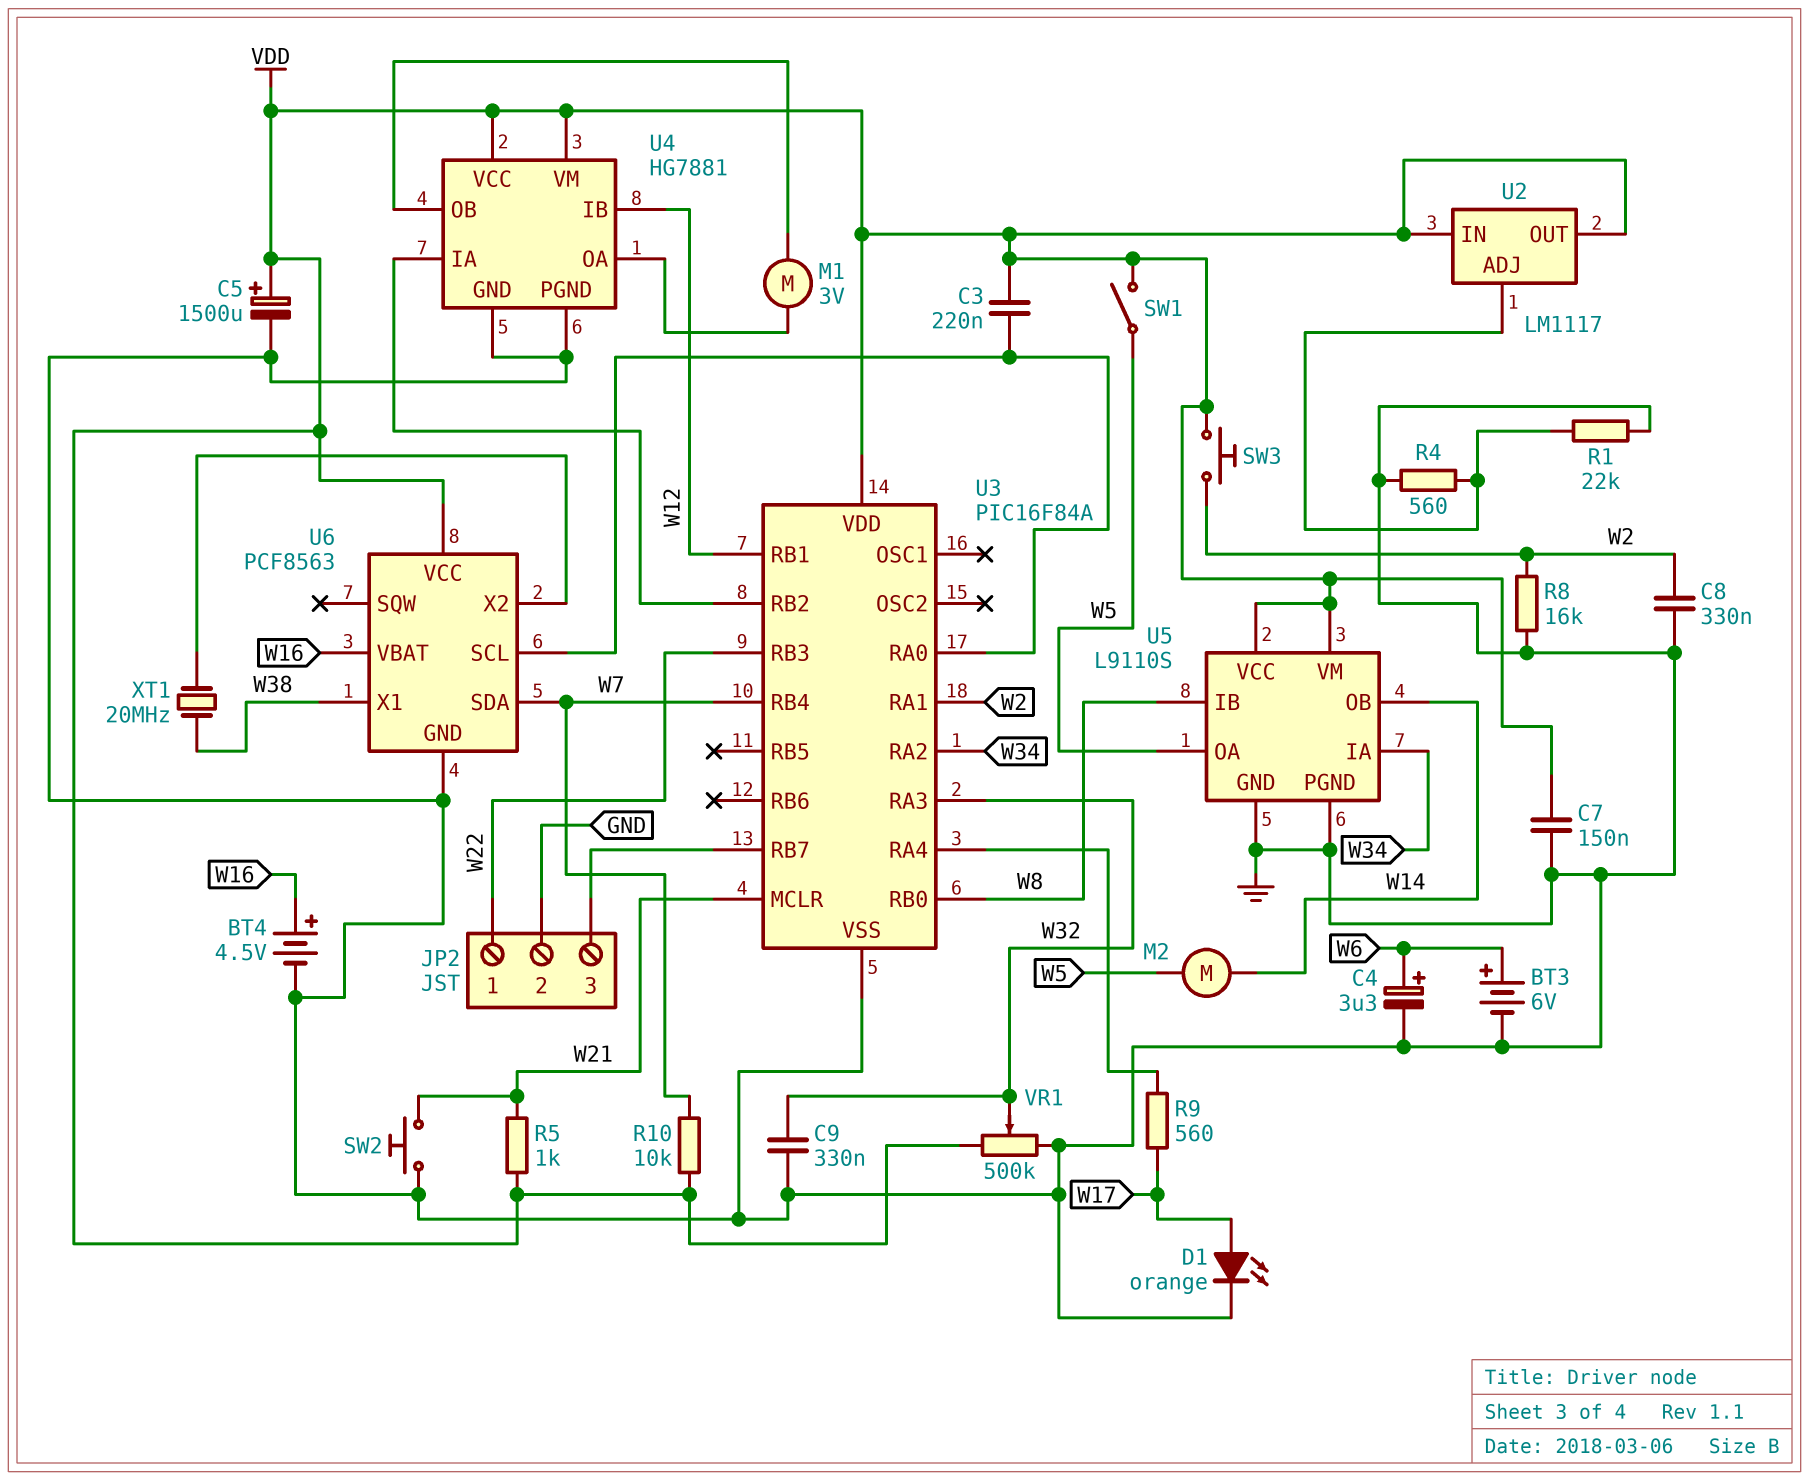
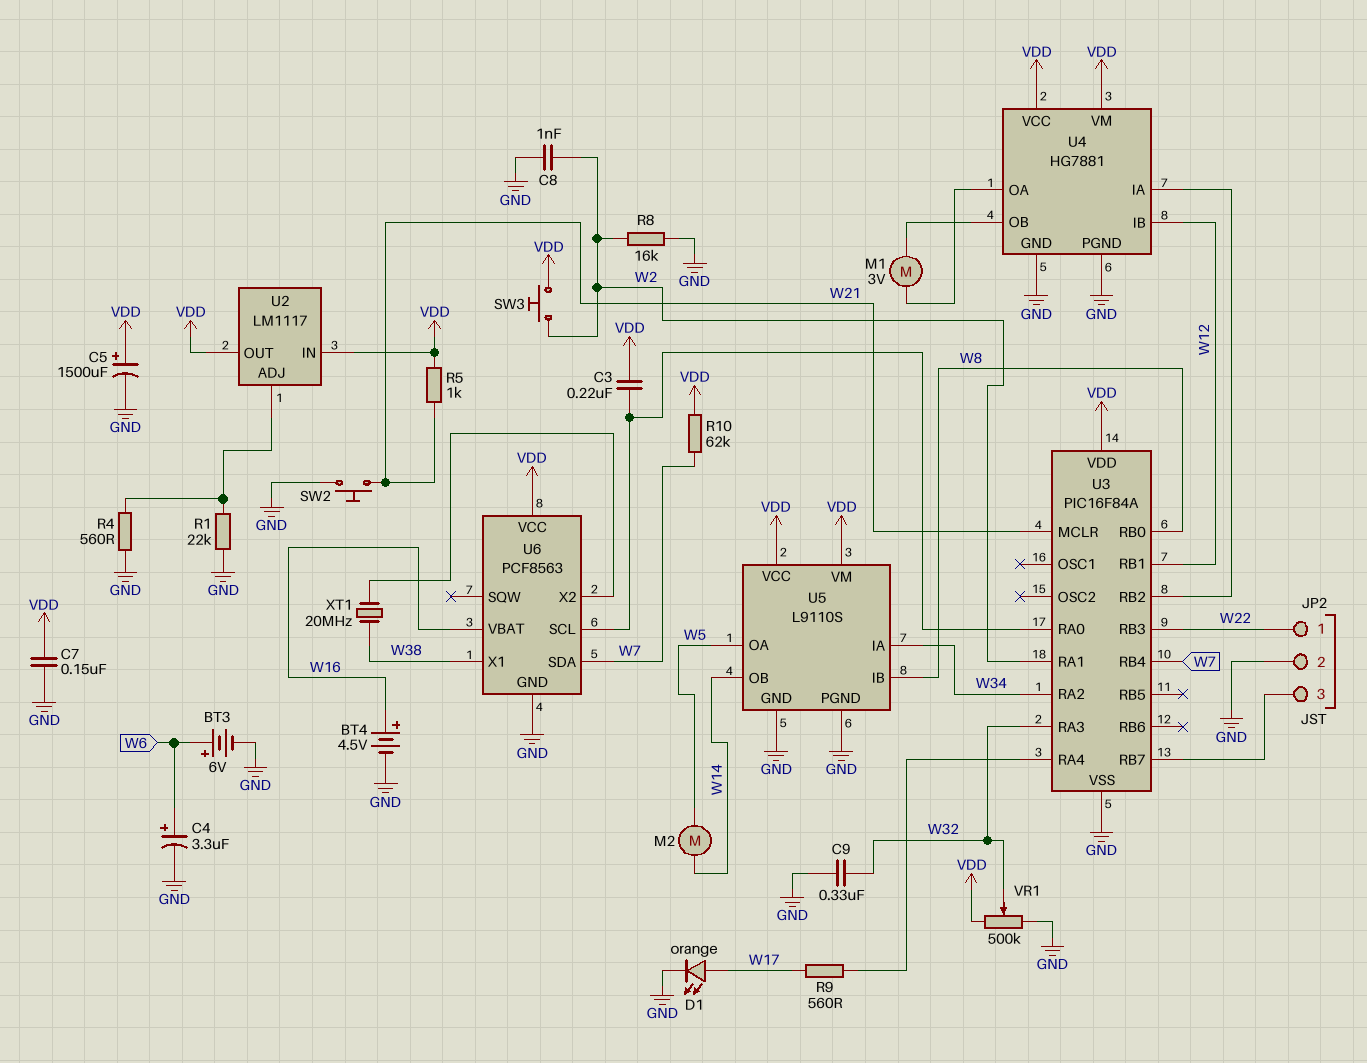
C8: 330nF (GND, W2) -> 1nF (GND, W2)
R10: 10k (VDD, W7) -> 62k (VDD, W7)
SW1: switch (VDD, W5) -> none

